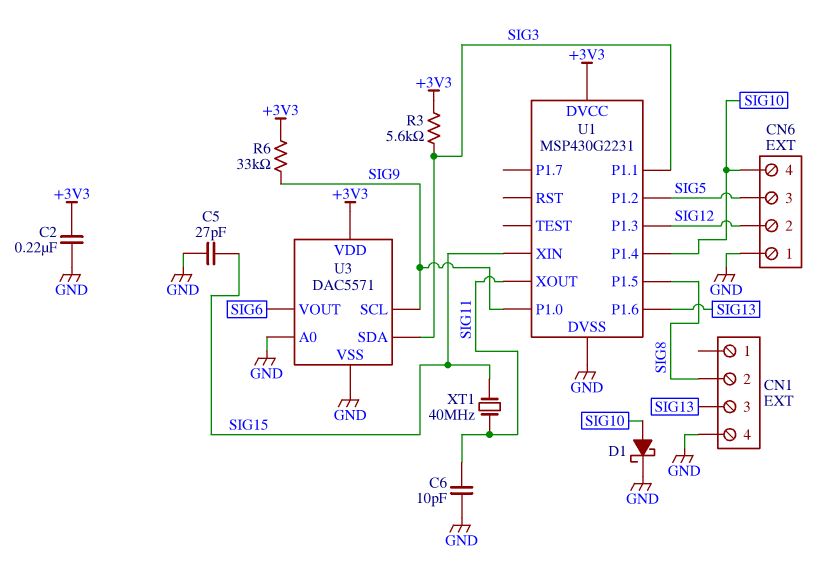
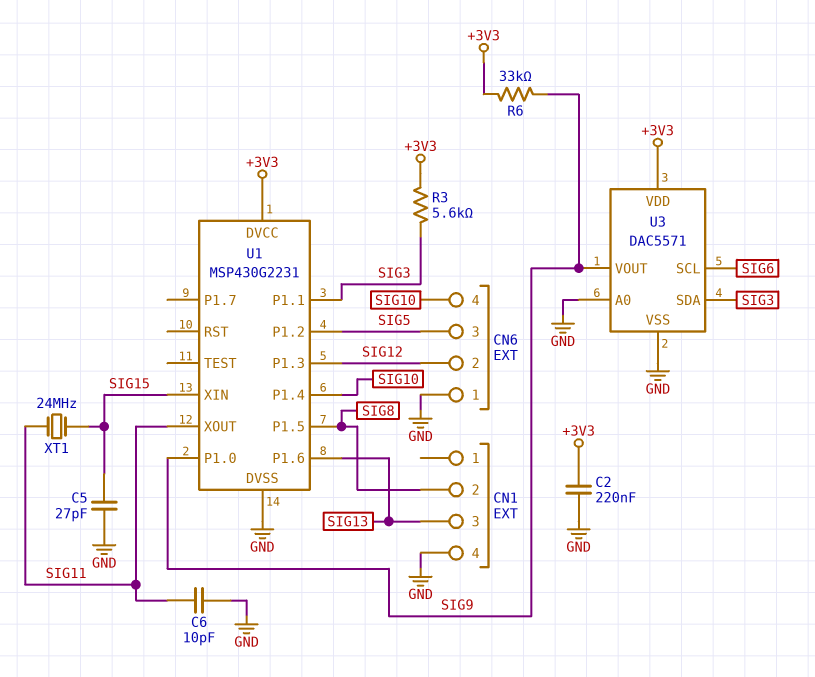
D1: schottky (A SIG10, K GND) -> none
U3 pin SCL: SIG9 -> SIG6
U3 pin VOUT: SIG6 -> SIG9
XT1: 40MHz (SIG11, SIG15) -> 24MHz (SIG11, SIG15)

